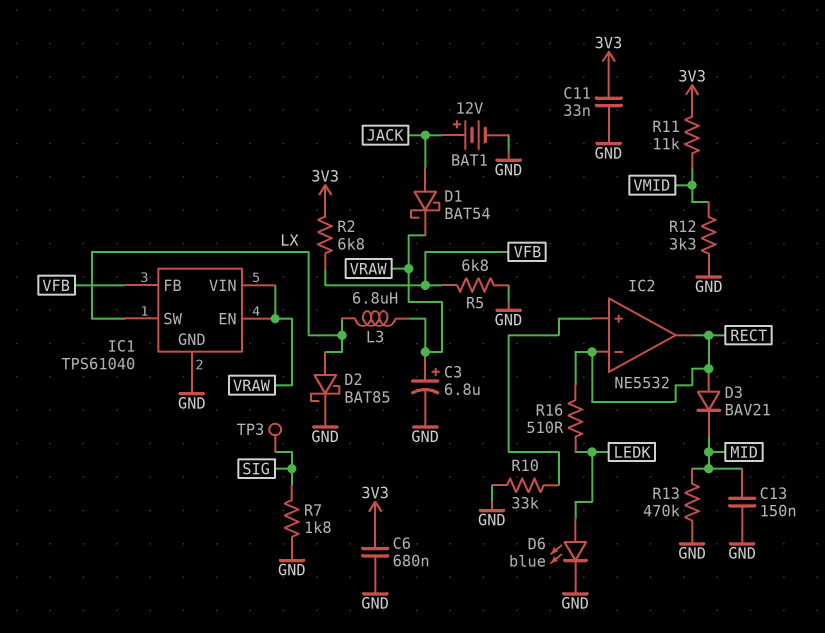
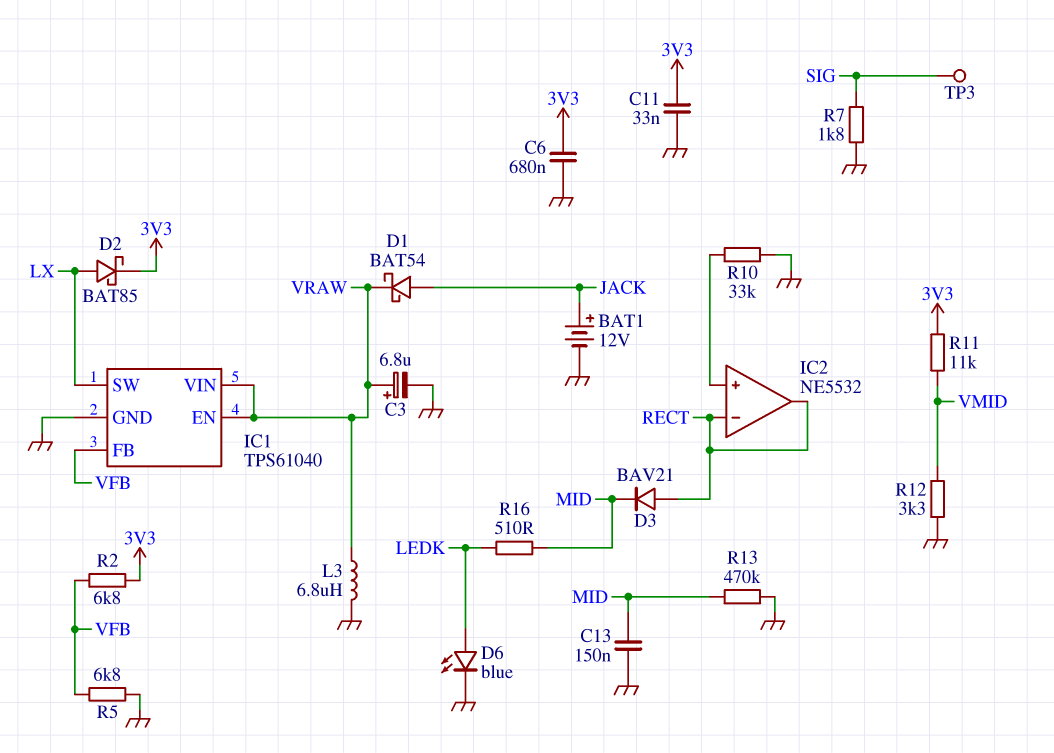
D2: schottky BAT85 (A LX, K GND) -> schottky BAT85 (A LX, K 3V3)
L3: 6.8uH (LX, VRAW) -> 6.8uH (GND, VRAW)
R16: 510 (LEDK, RECT) -> 510 (LEDK, MID)

